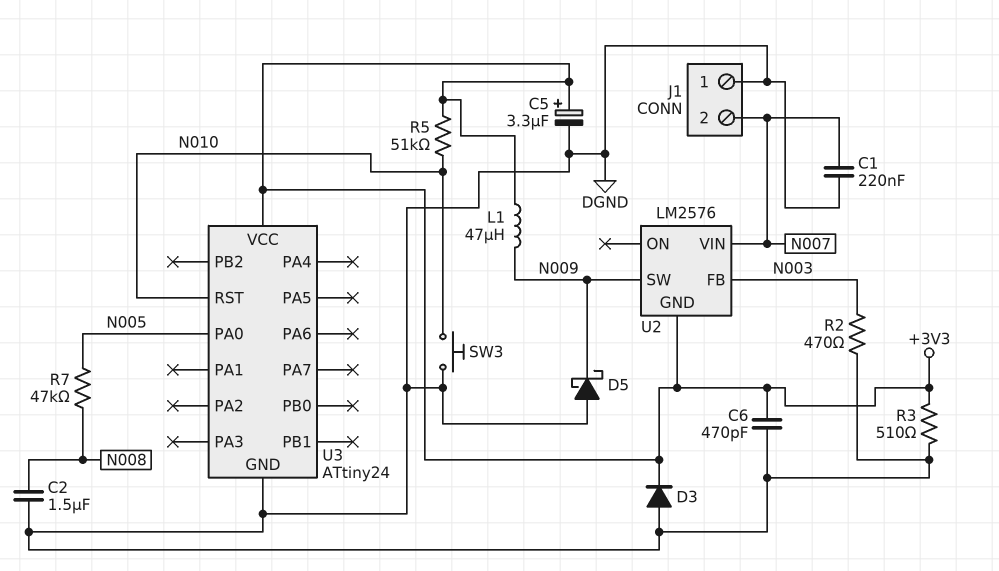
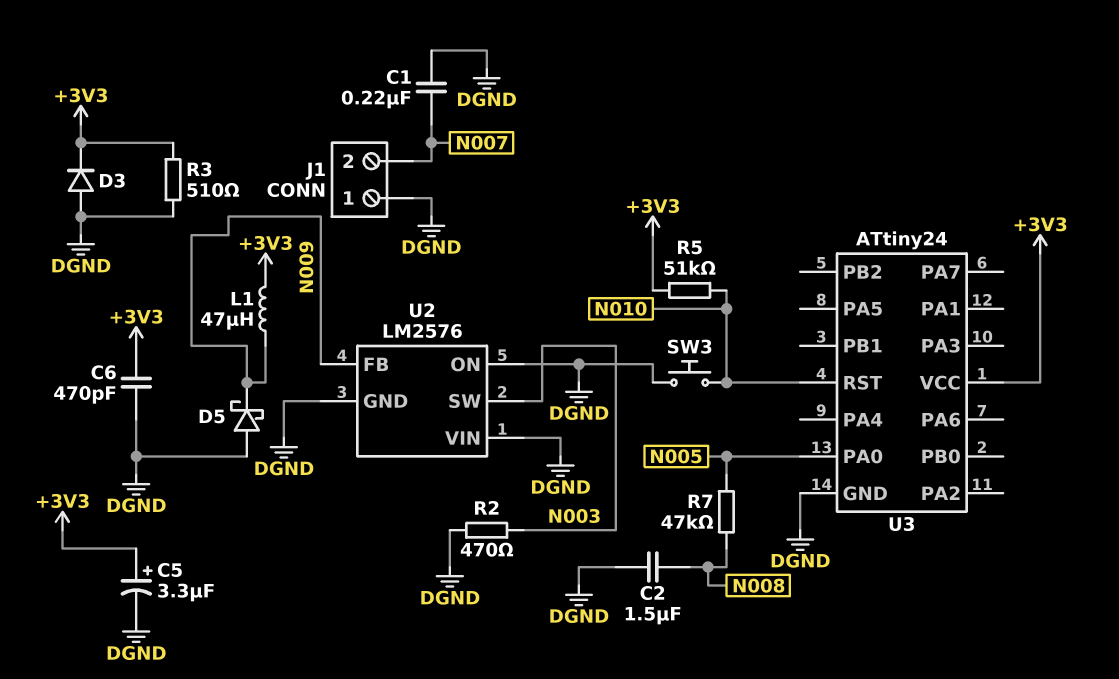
U2 pin FB: N003 -> N009
U2 pin GND: +3V3 -> DGND
U2 pin ON: none -> DGND
U2 pin SW: N009 -> N003
U2 pin VIN: N007 -> DGND

